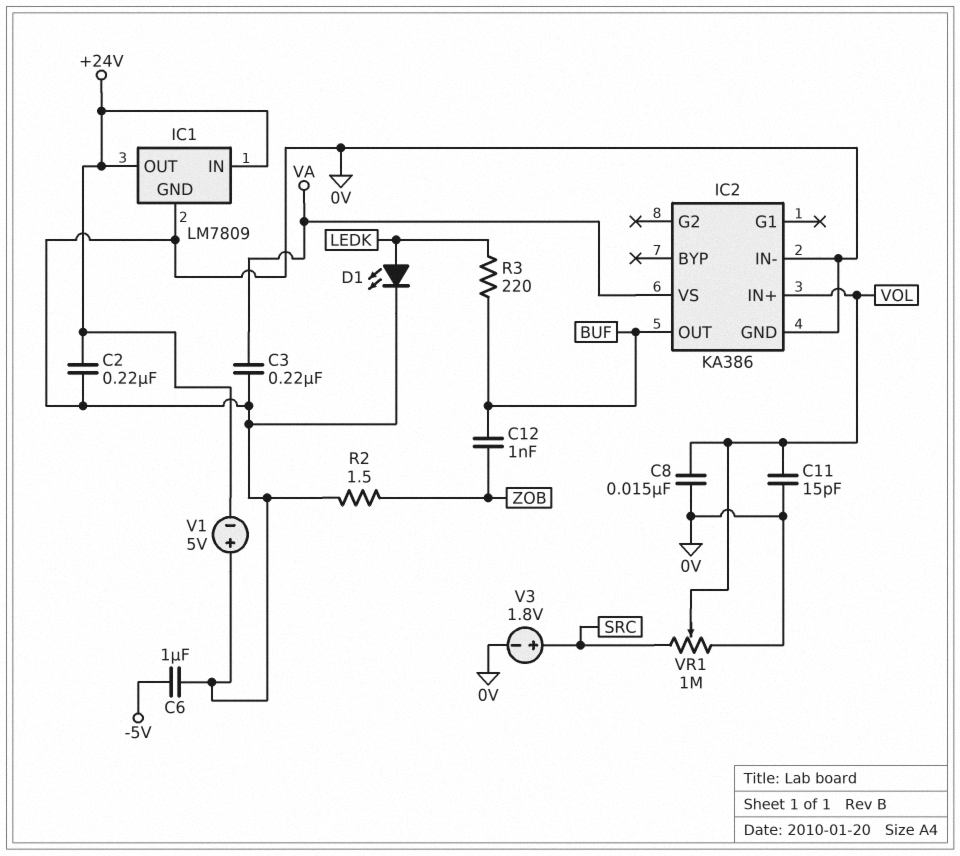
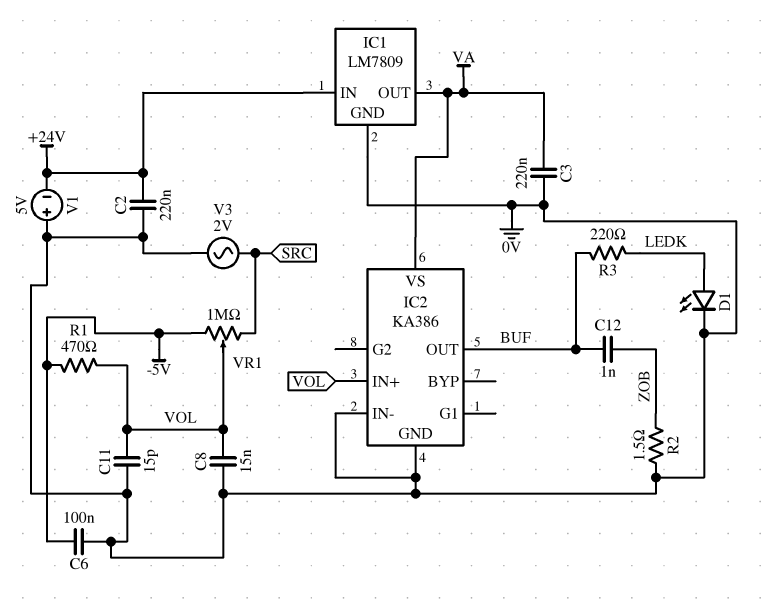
C6: 1uF (-5V, 0V) -> 100nF (-5V, 0V)
IC1 pin OUT: +24V -> VA
R1: none -> 470 (-5V, VOL)
V3: 1.8V (plus SRC, minus 0V) -> AC 2V (0V, SRC)
VR1: 1M (0V, SRC, wiper VOL) -> 1M (-5V, SRC, wiper VOL)

